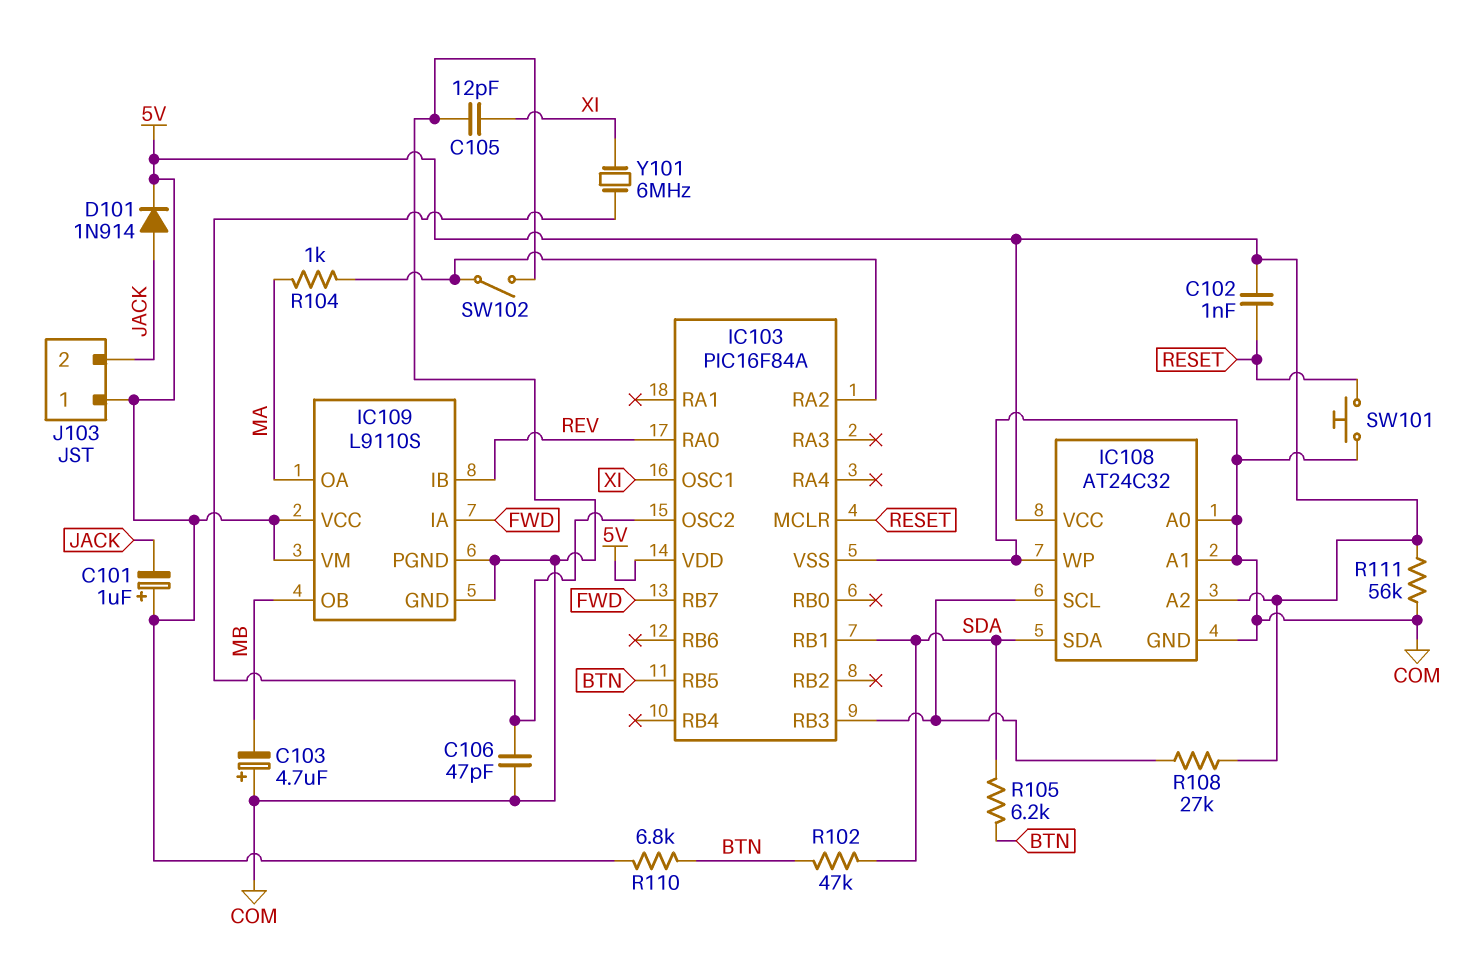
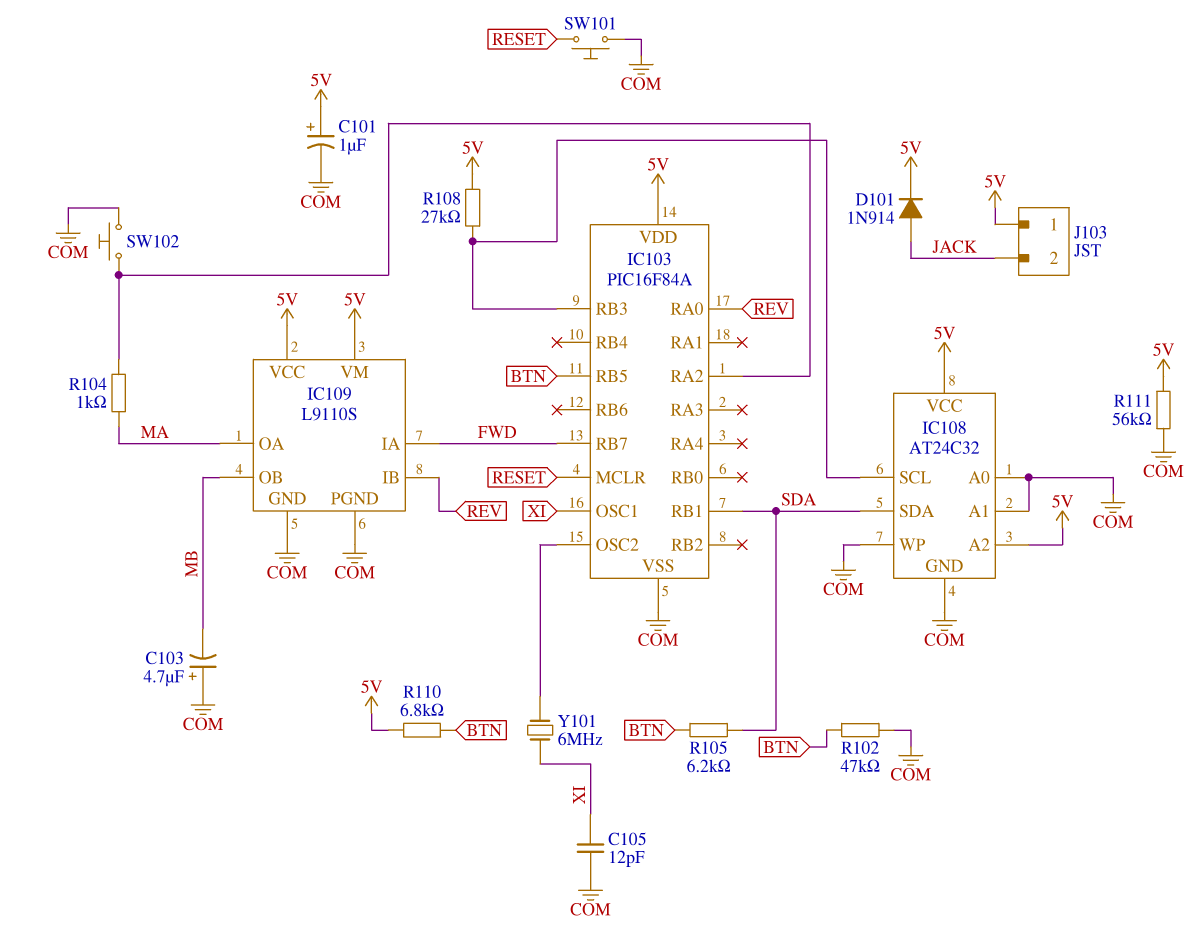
C101: 1uF (plus 5V, minus JACK) -> 1uF (plus 5V, minus COM)
C102: 1nF (5V, RESET) -> none
C106: 47pF (COM, IC103/OSC2) -> none
R102: 47k (BTN, SDA) -> 47k (BTN, COM)
SW102: switch (COM, IC103/RA2) -> button (COM, IC103/RA2)

